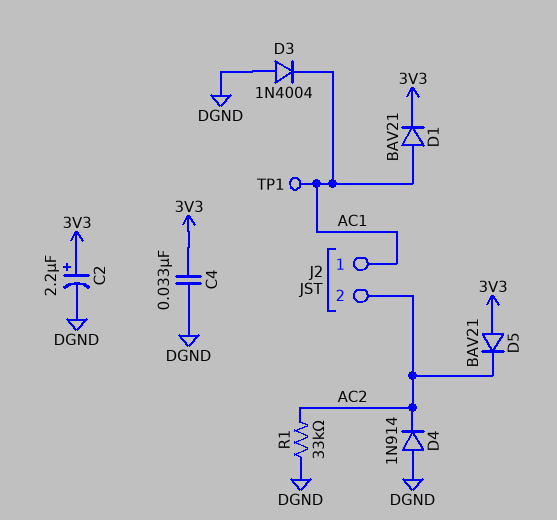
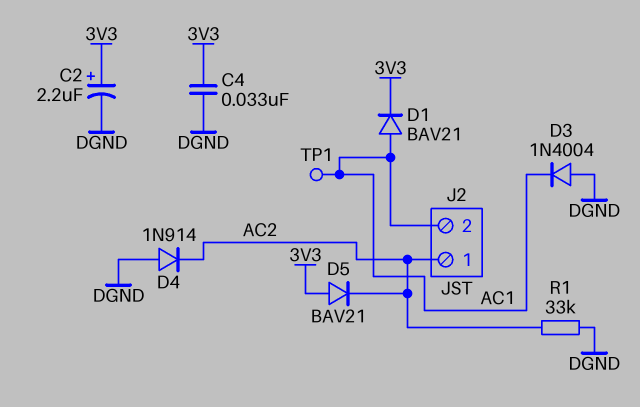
J2 pin 1: AC1 -> AC2
J2 pin 2: AC2 -> AC1

